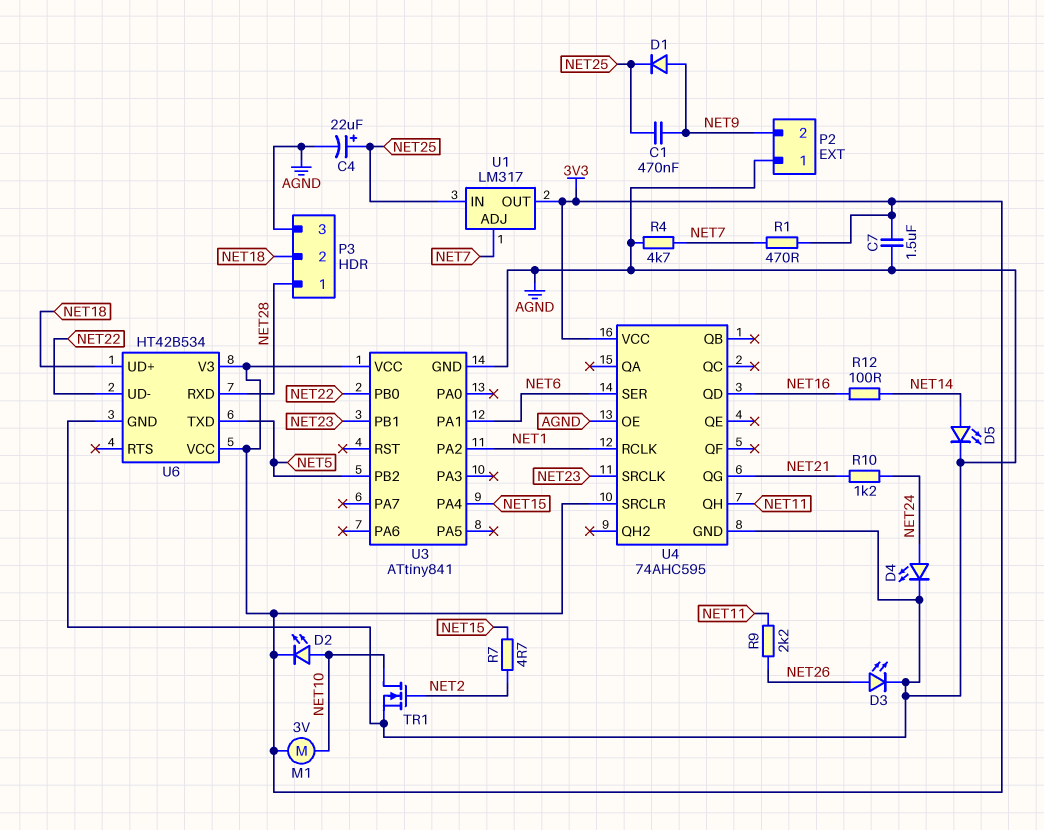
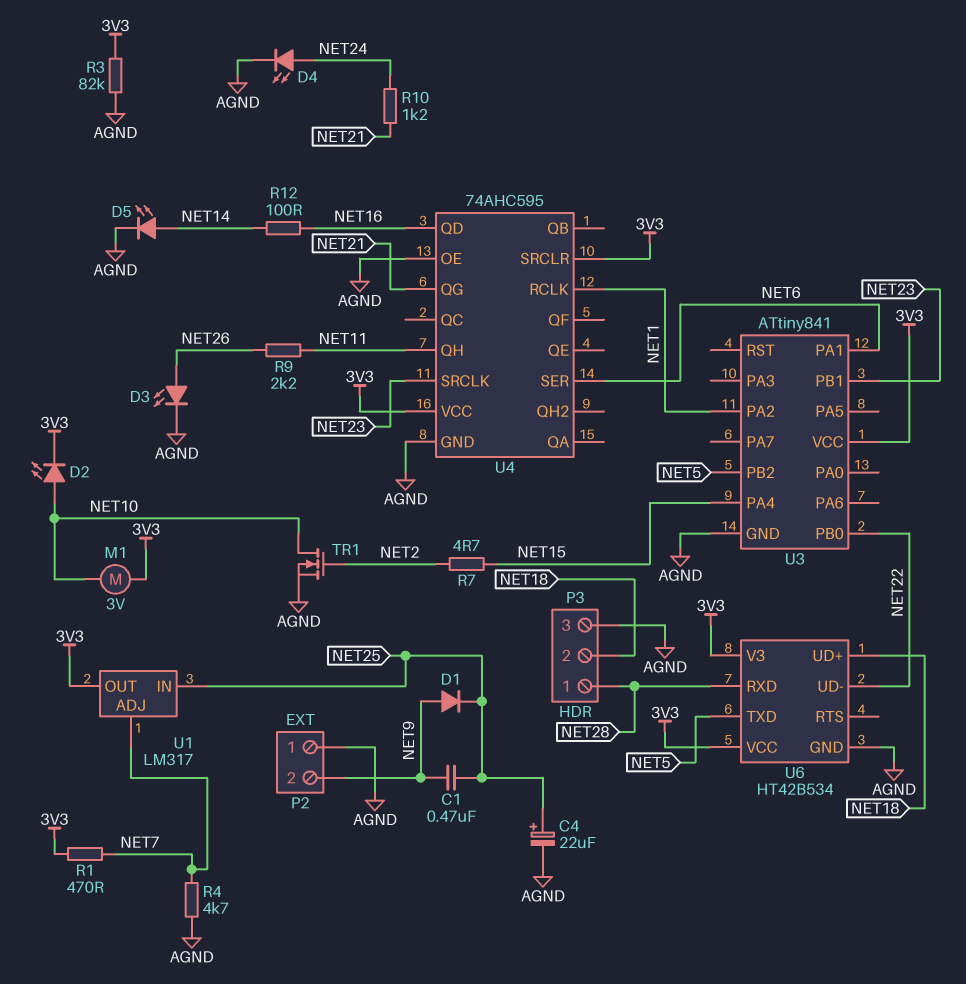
C7: 1.5uF (3V3, AGND) -> none
R3: none -> 82k (3V3, AGND)

